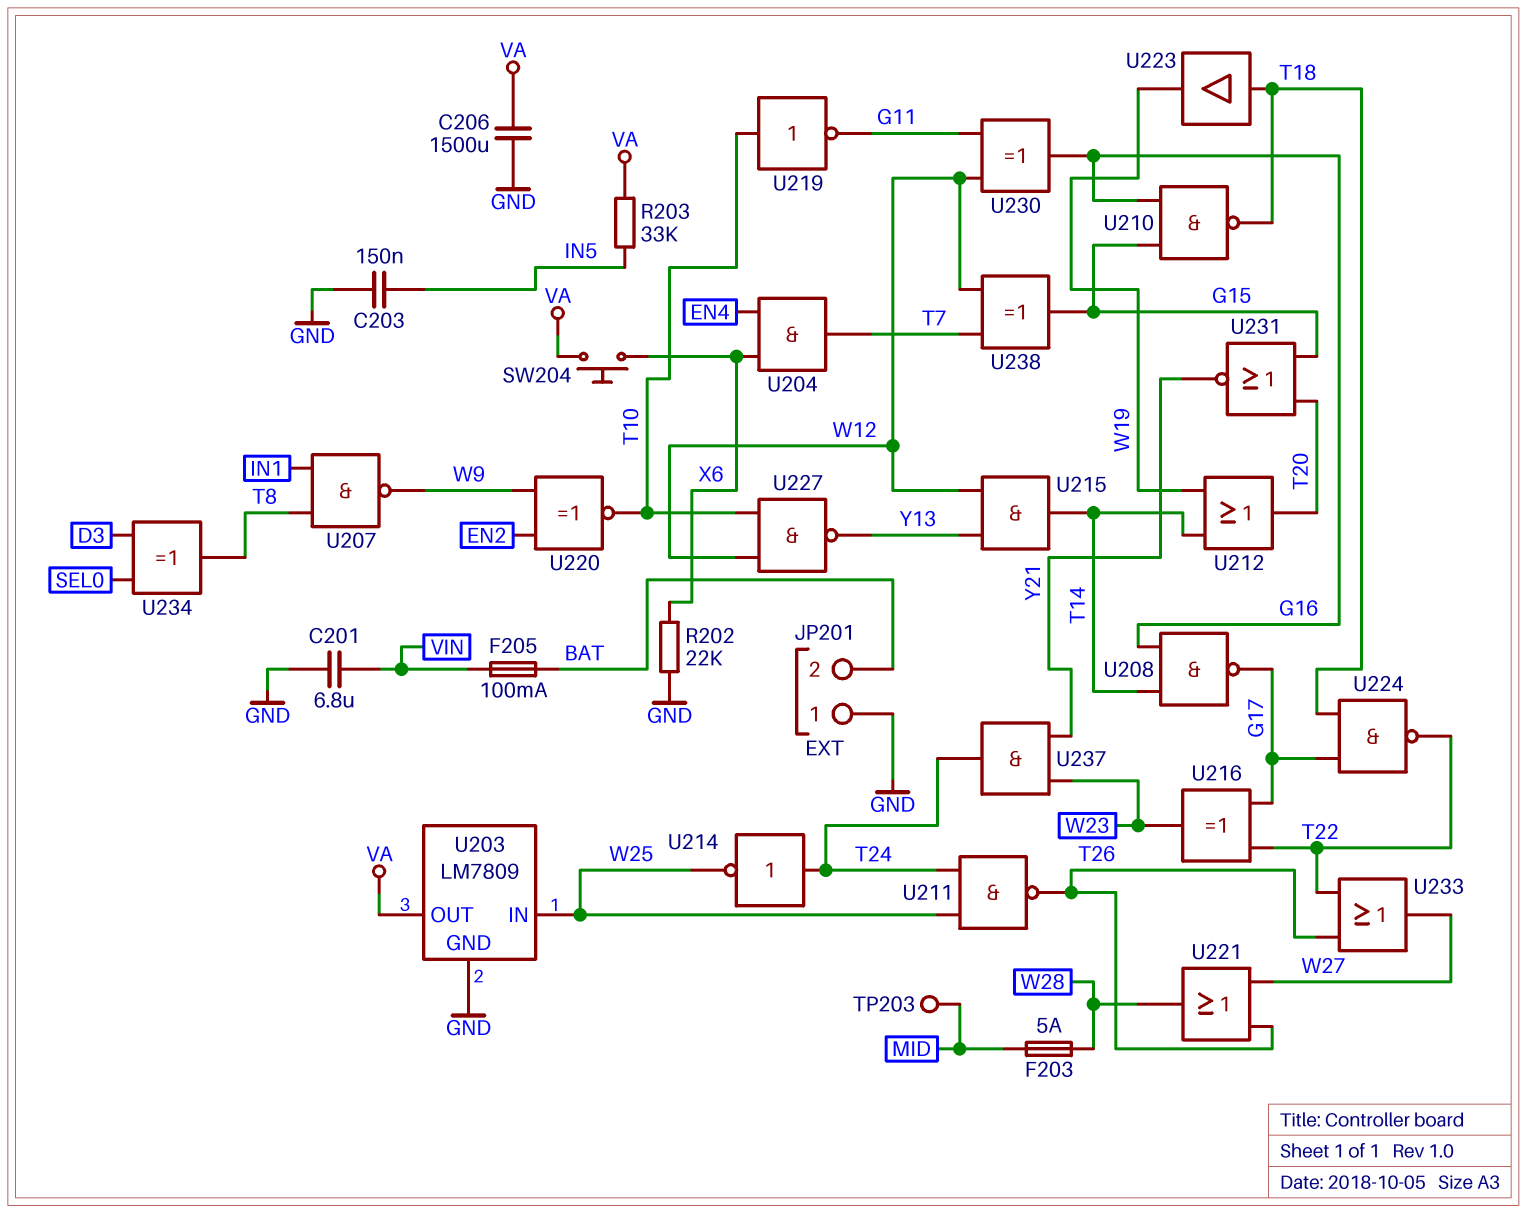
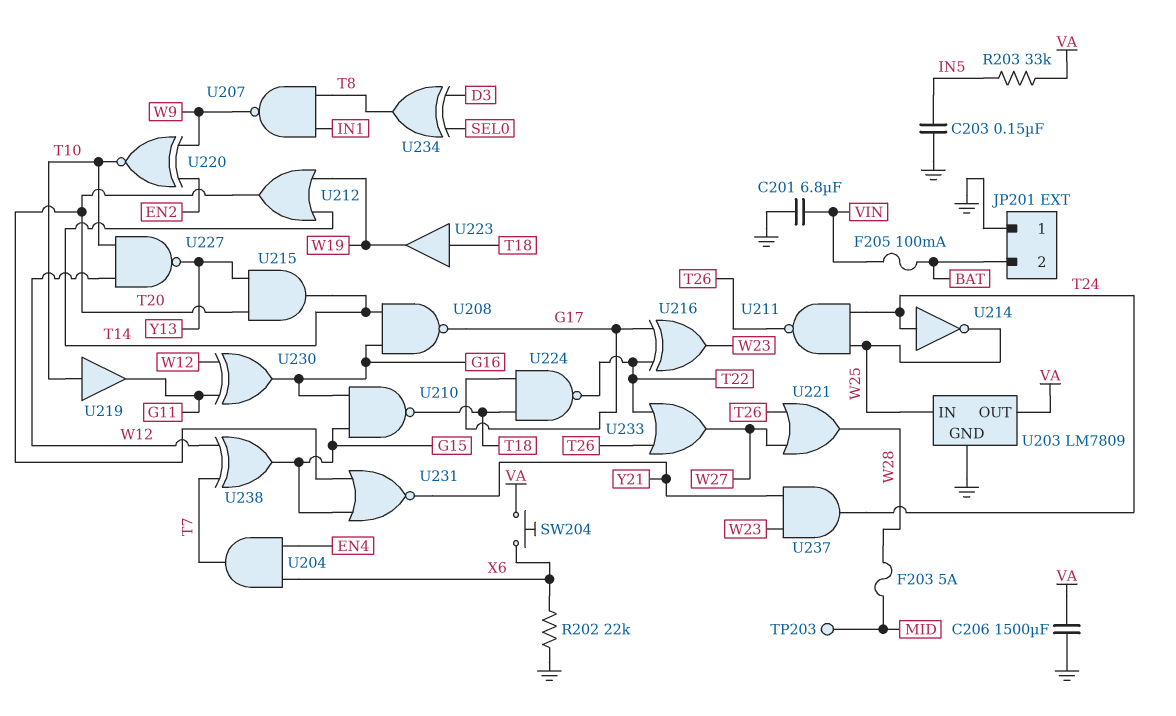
U215: AND (in W12, in Y13, out T14) -> AND (in T20, in Y13, out T14)
U219: NOT (in T10, out G11) -> buffer (in T10, out G11)

